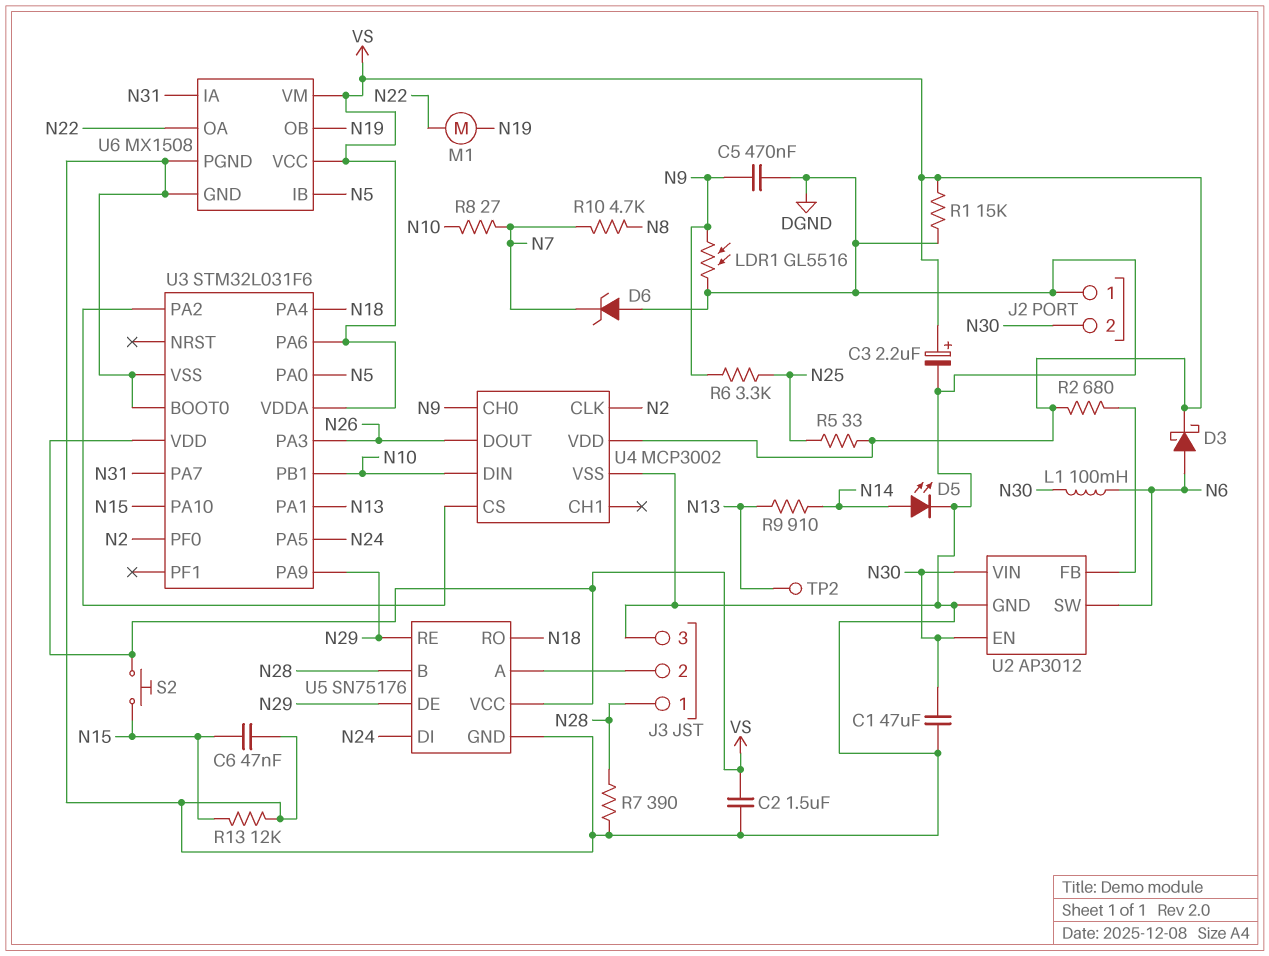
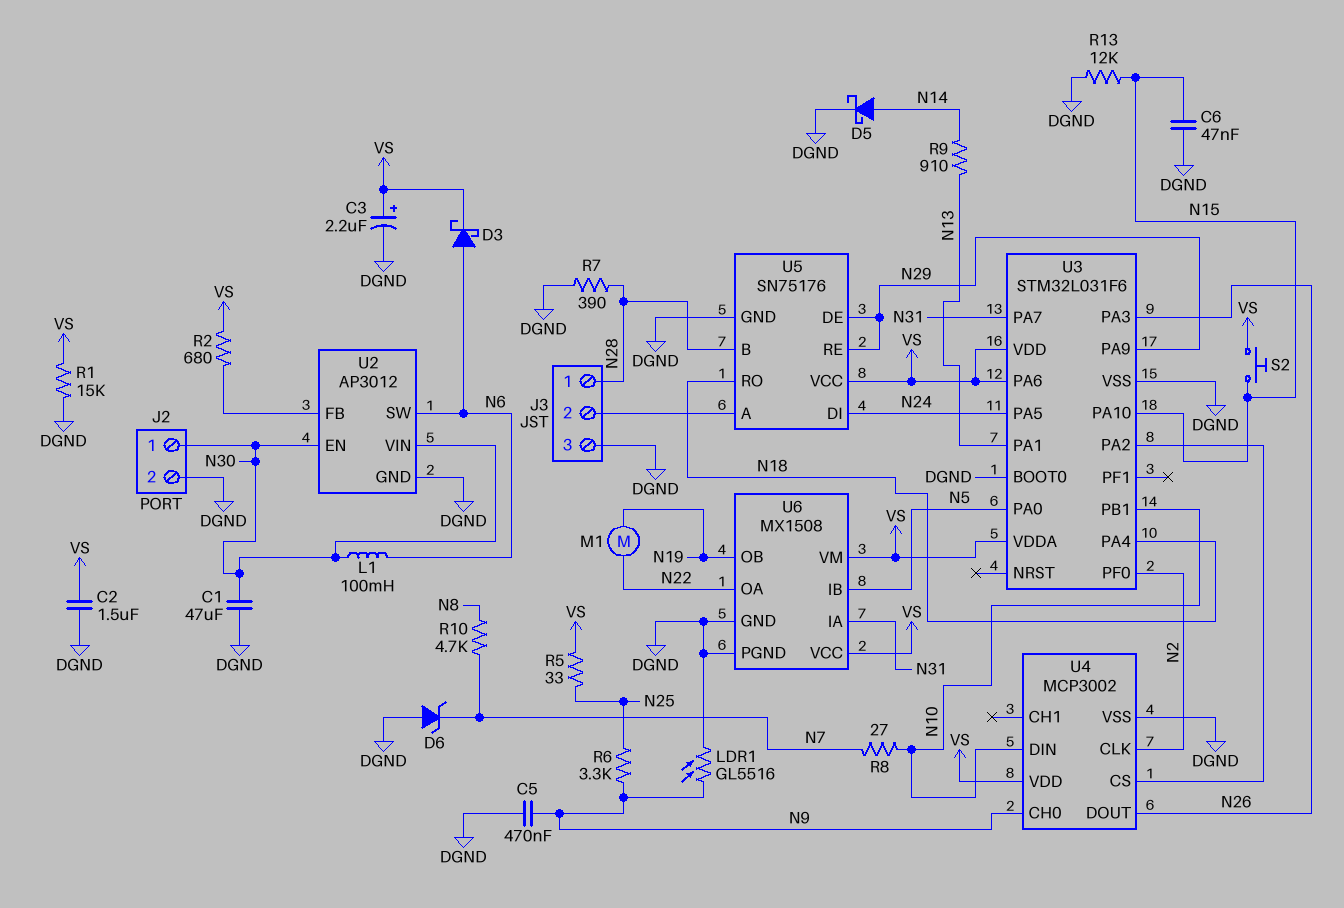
D5: LED (A N14, K DGND) -> schottky (A N14, K DGND)
J2 pin 1: DGND -> N30
J2 pin 2: N30 -> DGND
TP2: test point (N13) -> none

